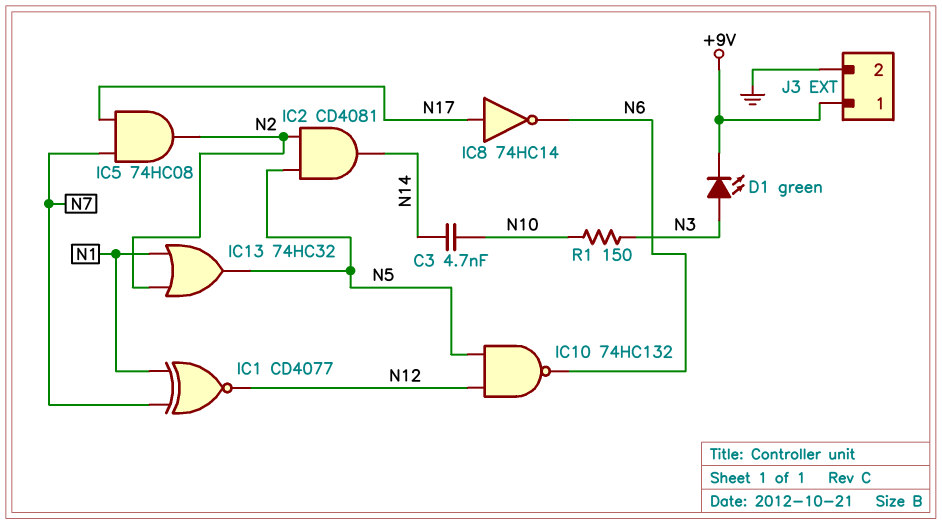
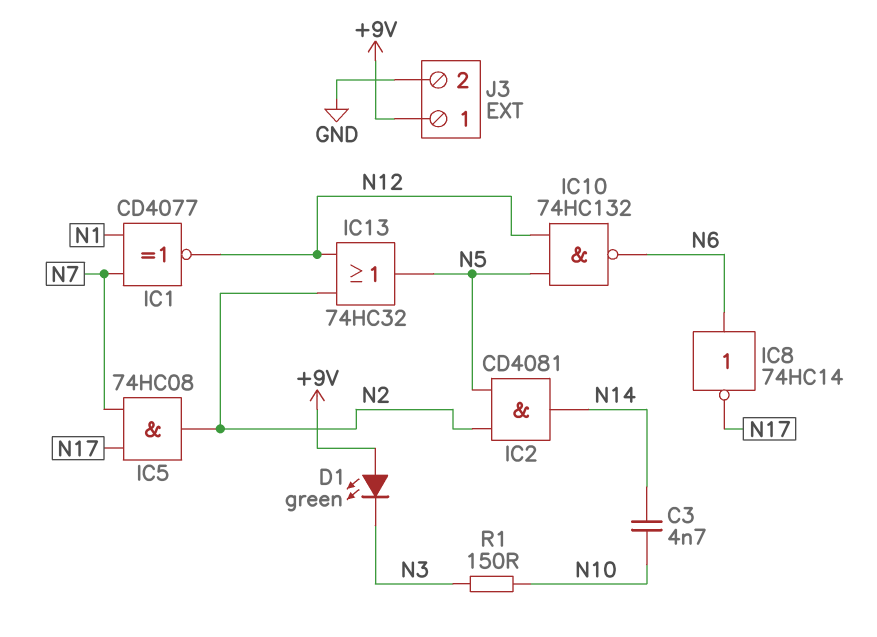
D1: LED green (A N3, K +9V) -> LED green (A +9V, K N3)
IC8: NOT 74HC14 (in N17, out N6) -> NOT 74HC14 (in N6, out N17)
IC13: OR 74HC32 (in N1, in N2, out N5) -> OR 74HC32 (in N2, in N12, out N5)

